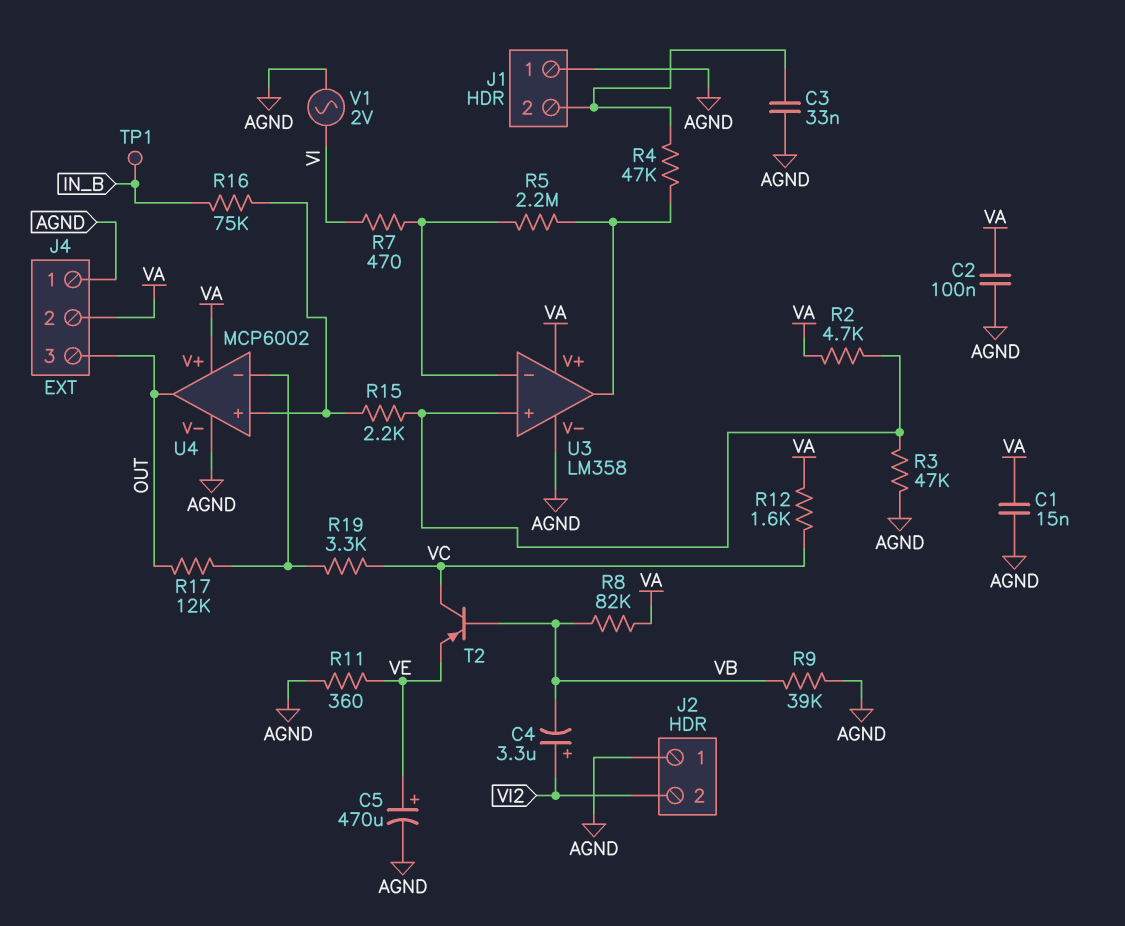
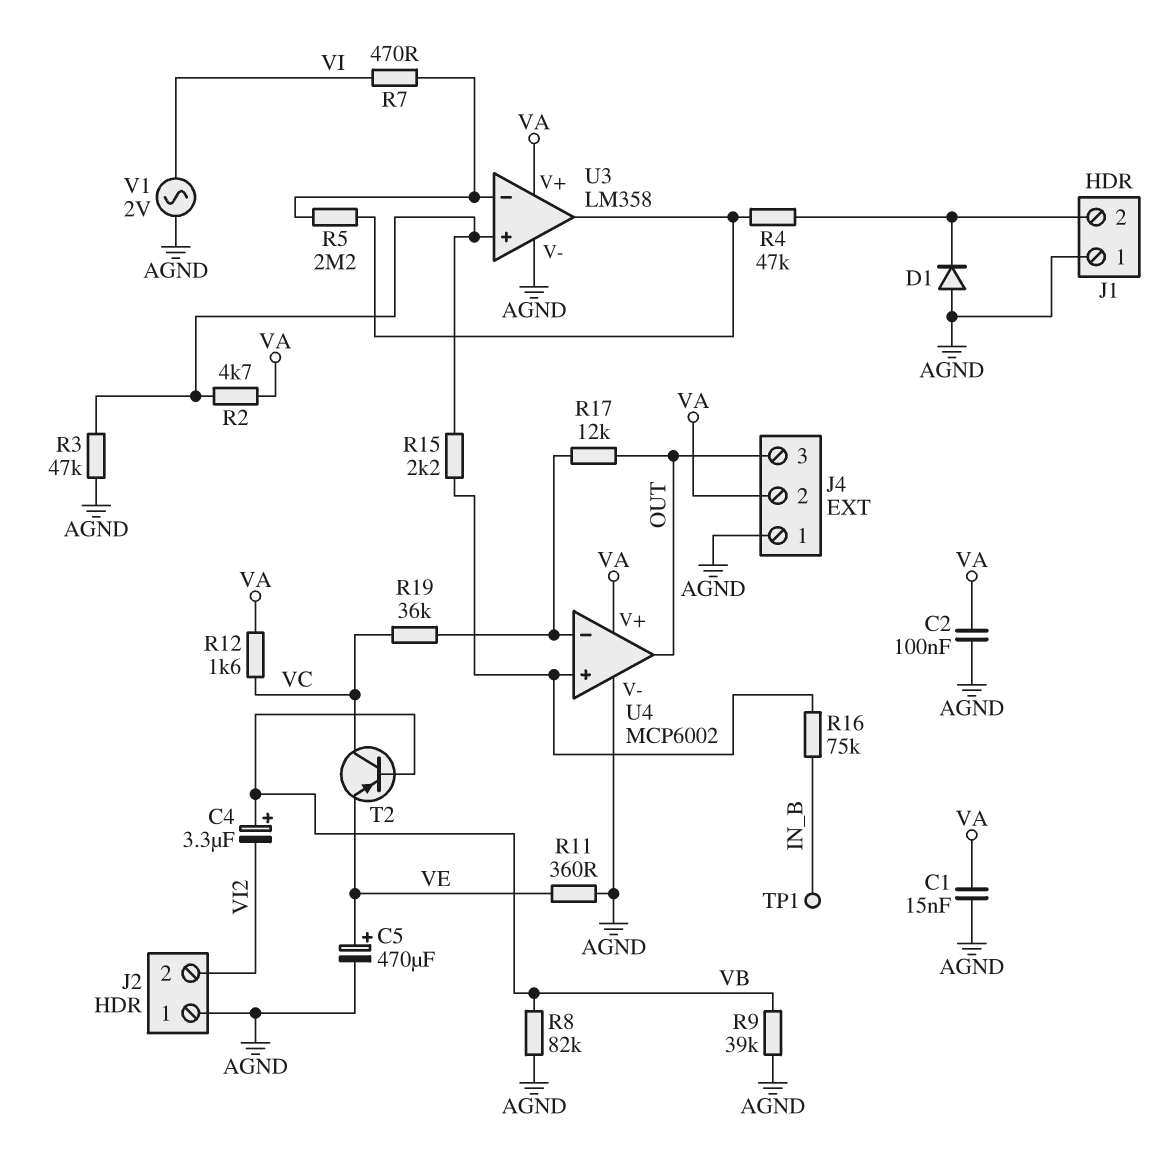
C3: 33nF (AGND, J1/2) -> none
C4: 3.3uF (plus VI2, minus VB) -> 3.3uF (plus VB, minus VI2)
D1: none -> diode (A AGND, K J1/2)
R8: 82k (VA, VB) -> 82k (AGND, VB)
R19: 3.3k (U4/in-, VC) -> 36k (U4/in-, VC)

